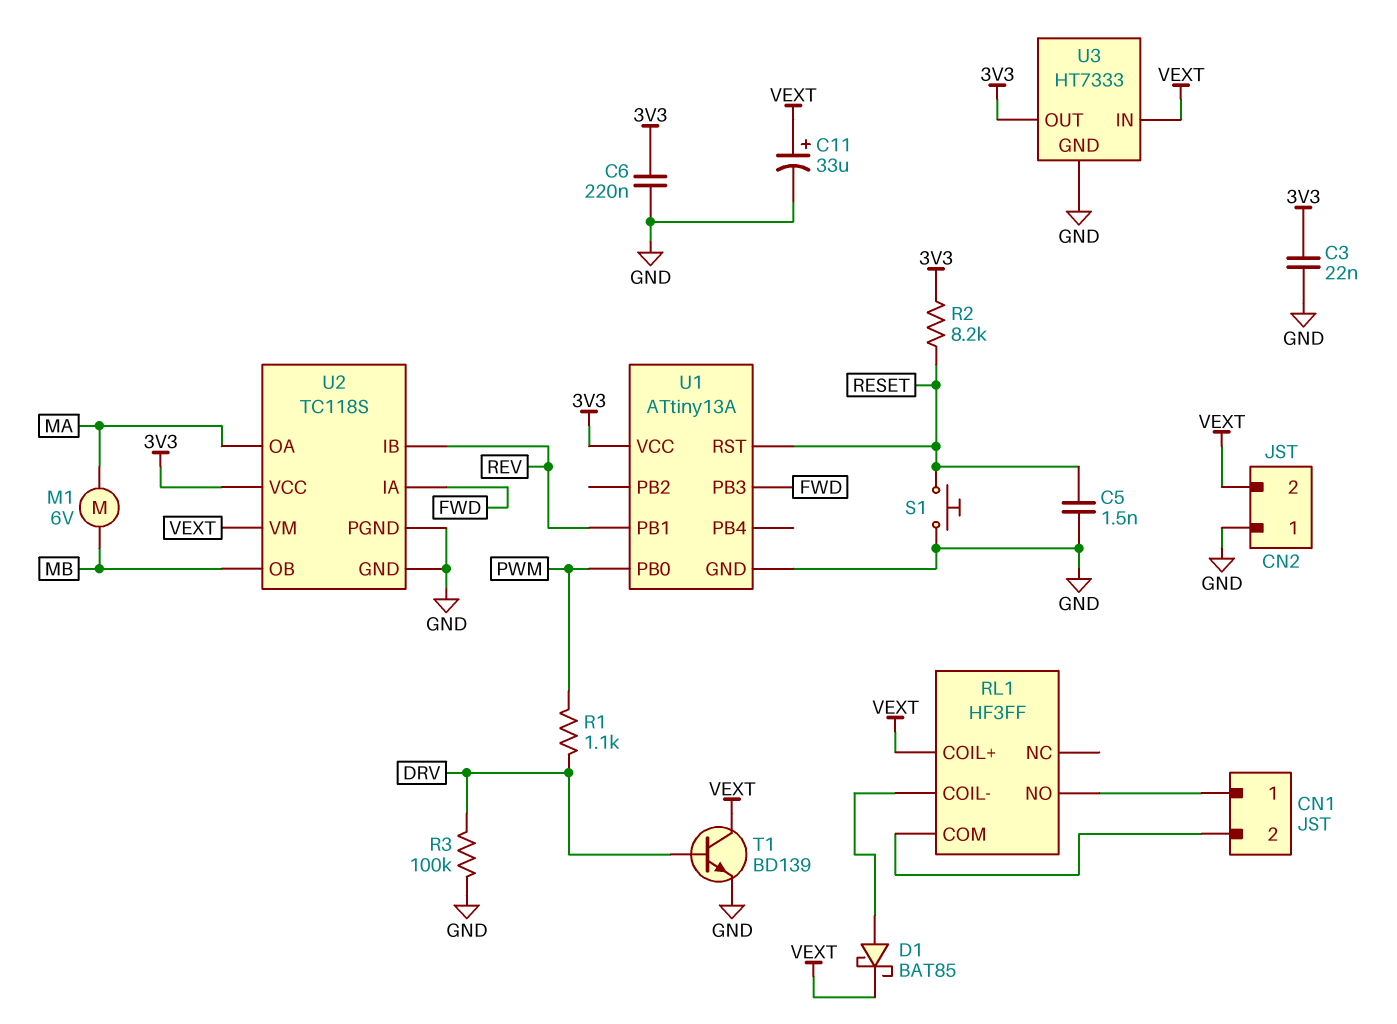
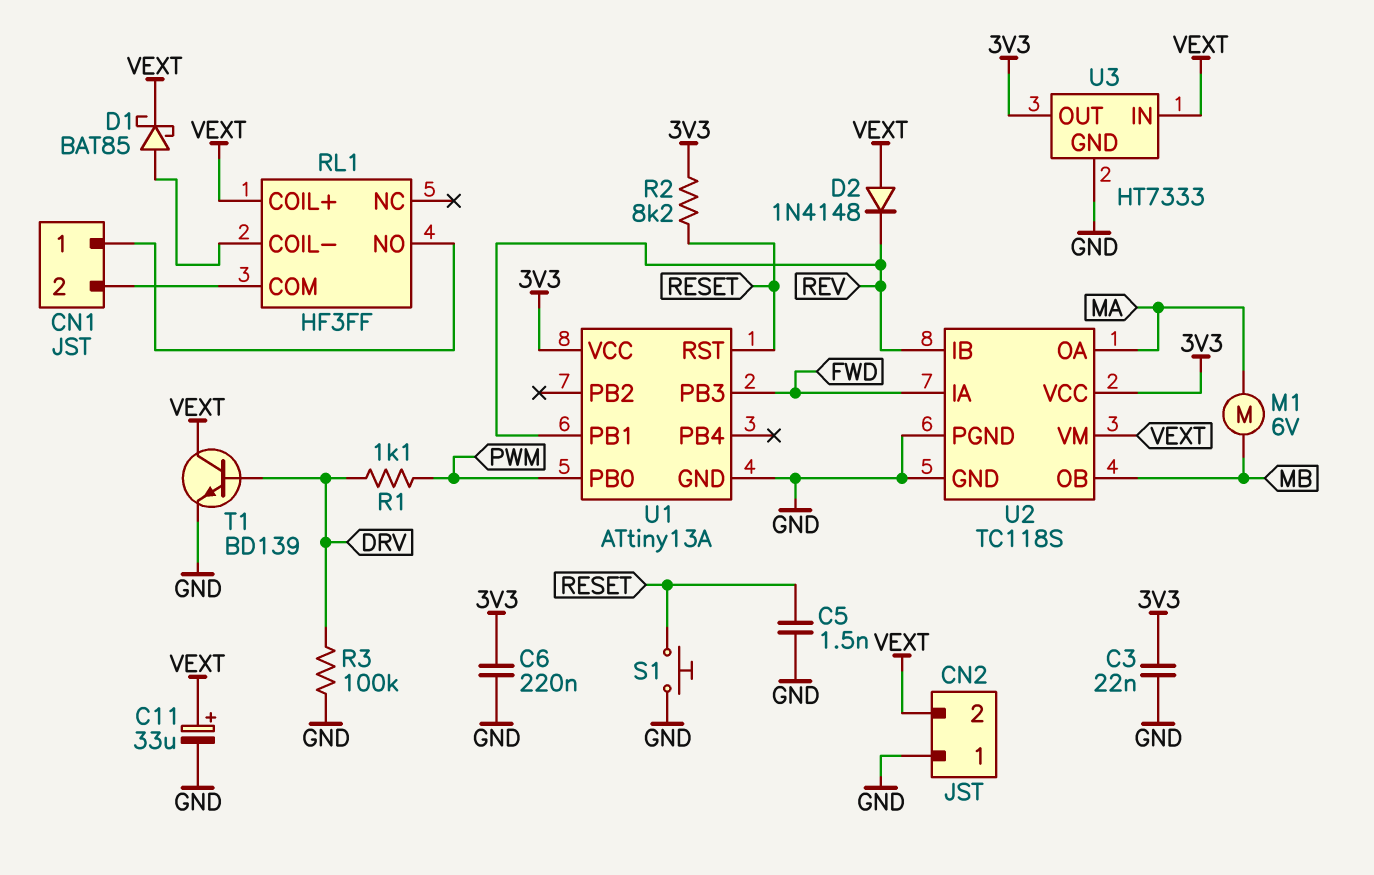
D2: none -> diode 1N4148 (A VEXT, K REV)

